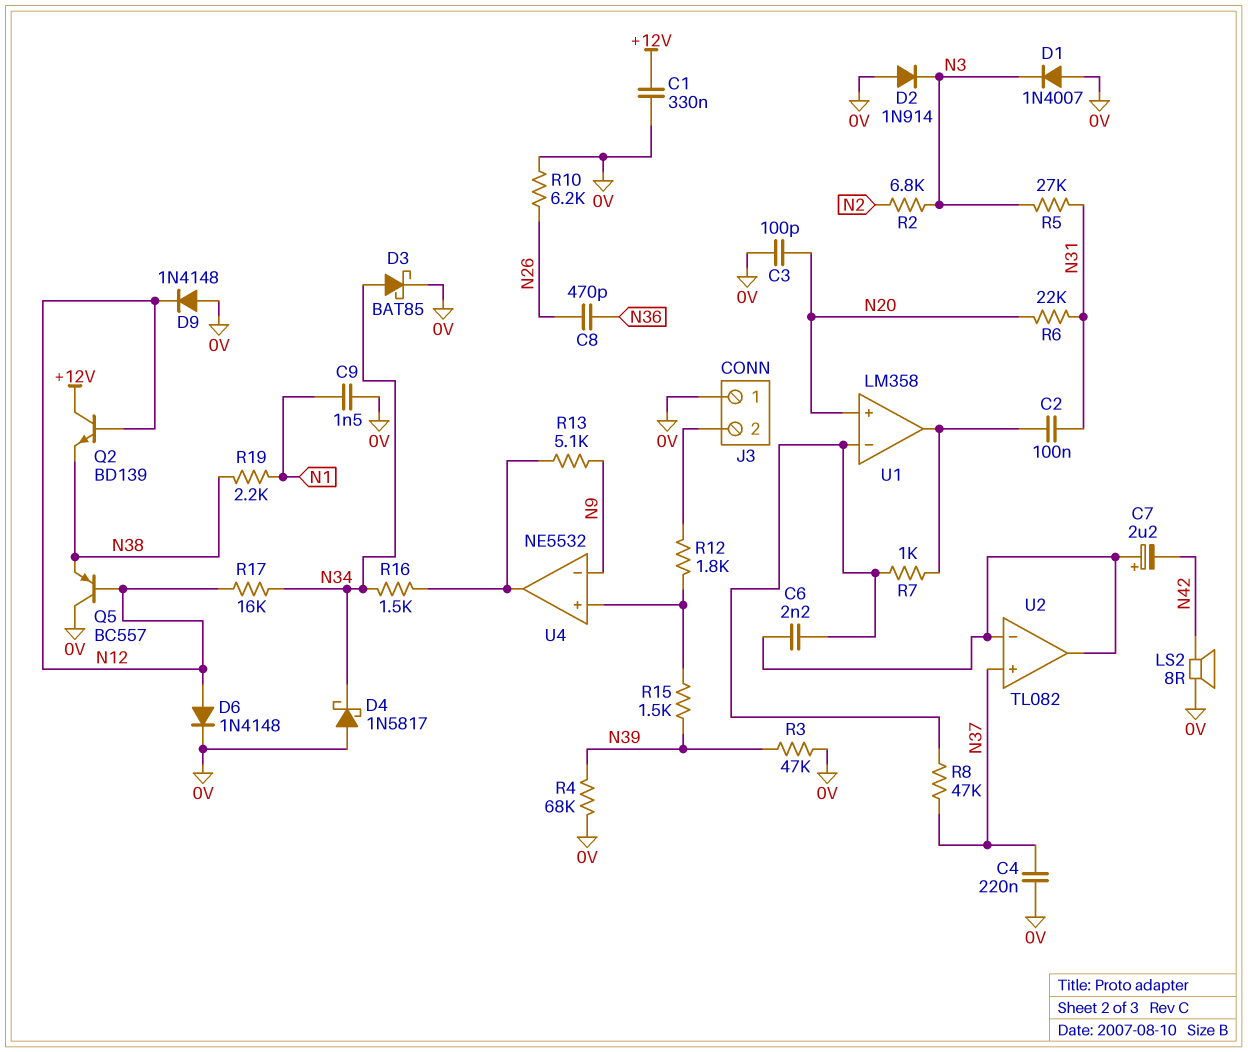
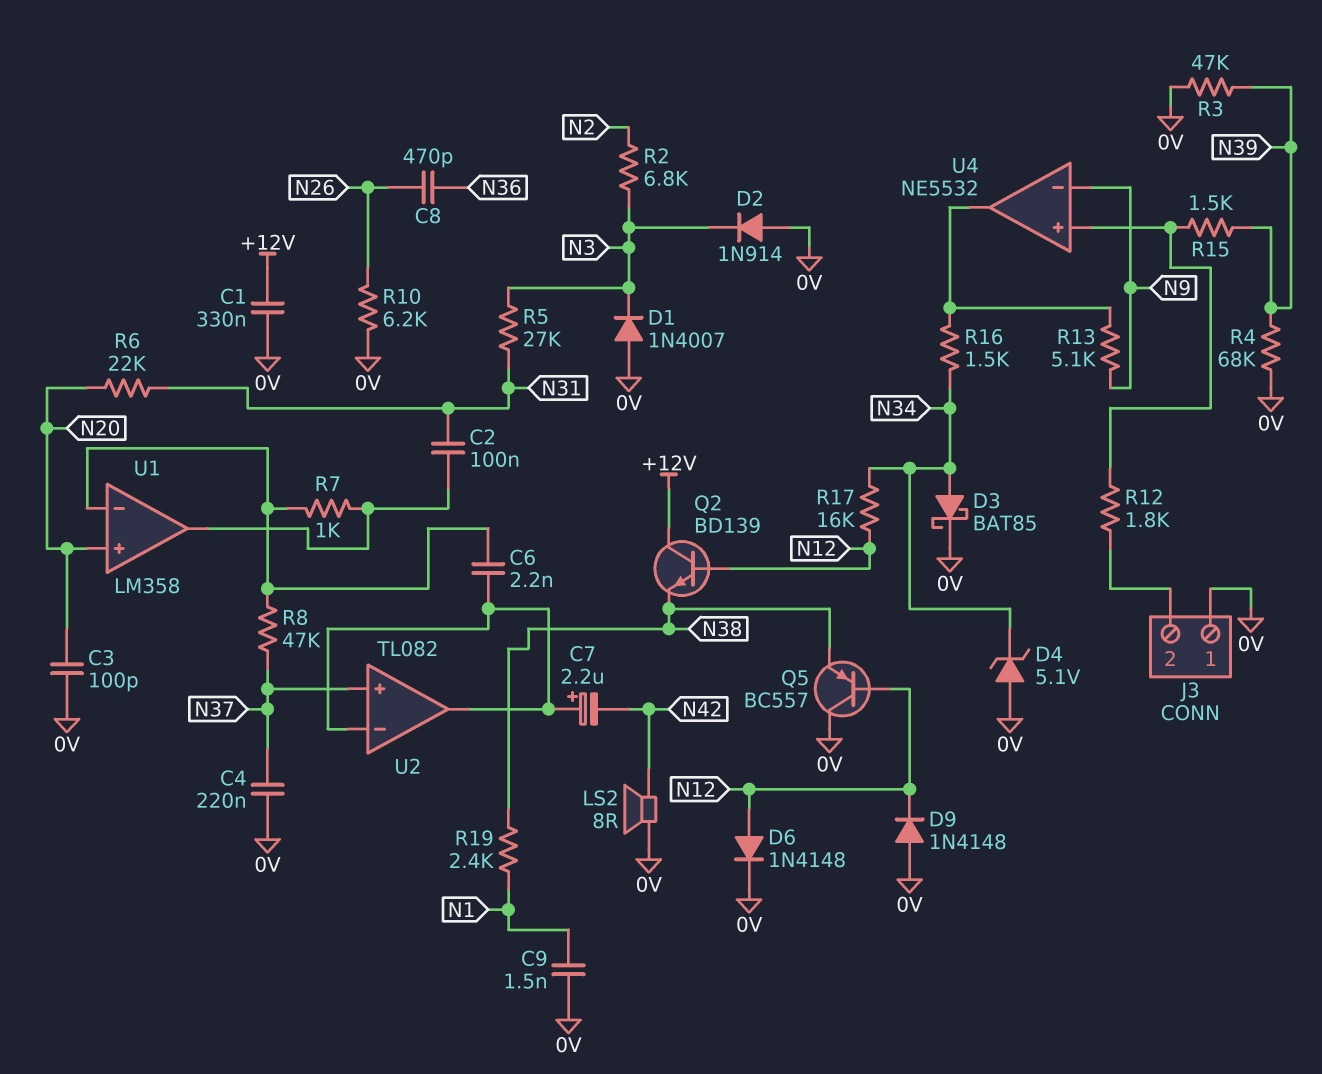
D4: schottky 1N5817 (A 0V, K N34) -> zener 5.1V (A 0V, K N34)
R19: 2.2k (N1, N38) -> 2.4k (N1, N38)

